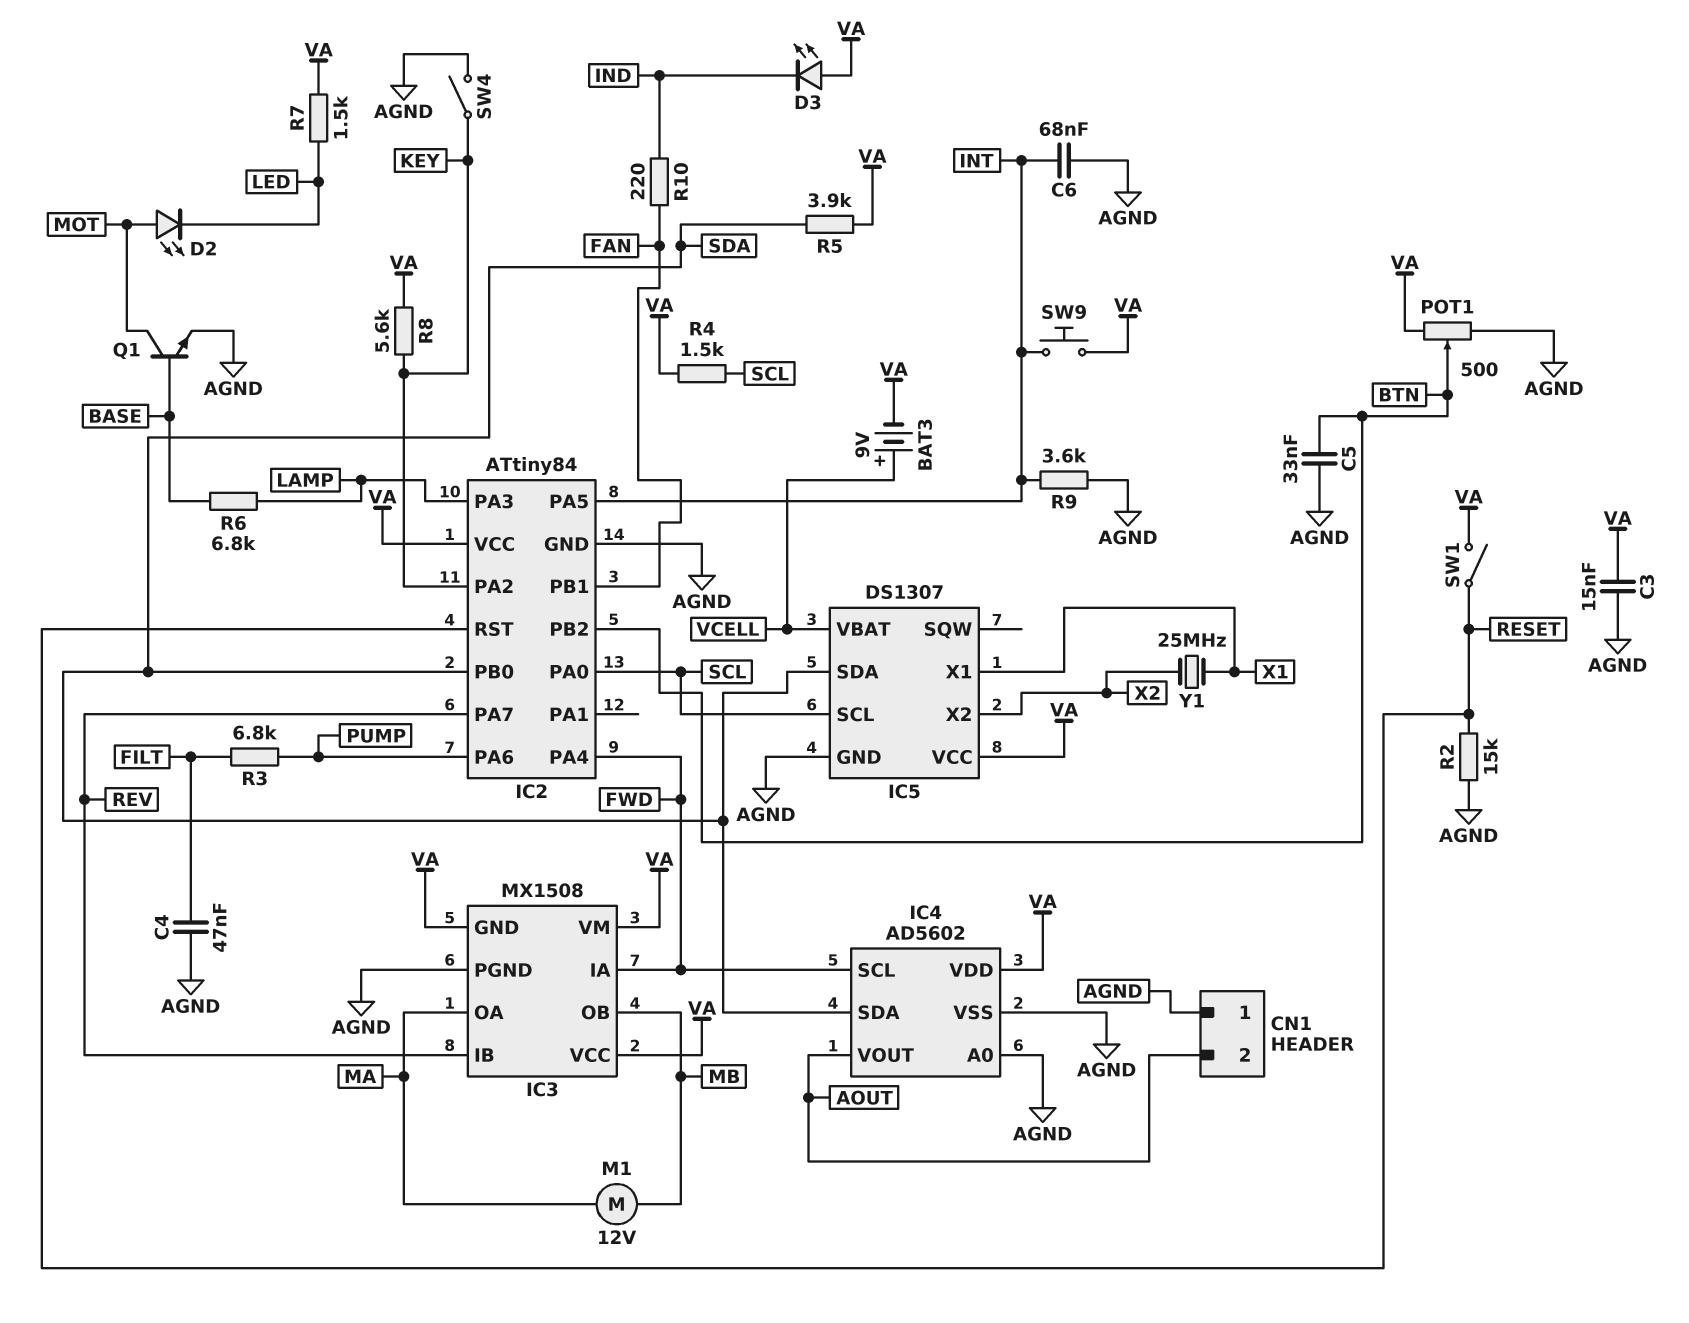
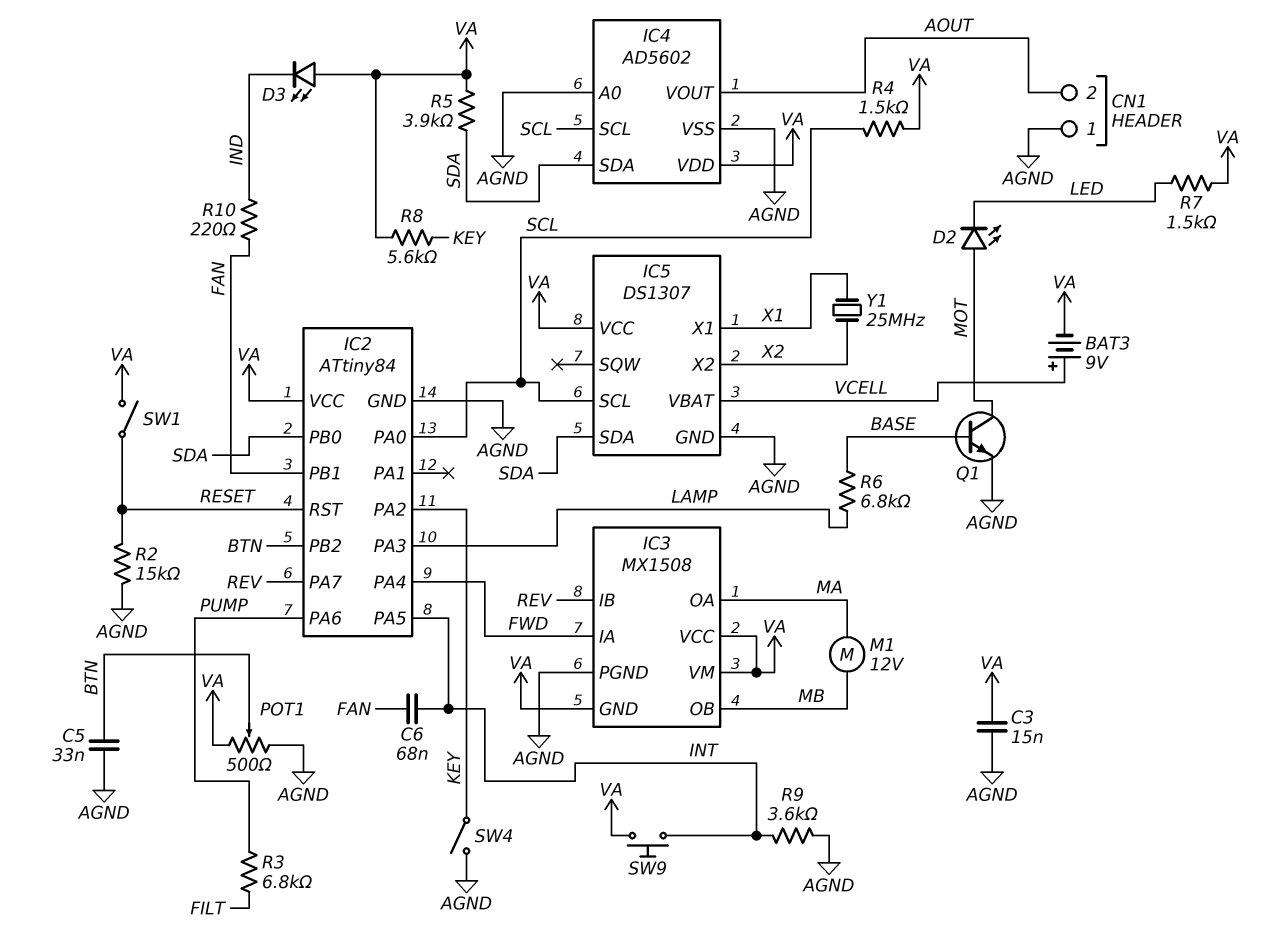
C4: 47nF (AGND, FILT) -> none
C6: 68nF (AGND, INT) -> 68nF (FAN, INT)
IC4 pin SCL: FWD -> SCL

